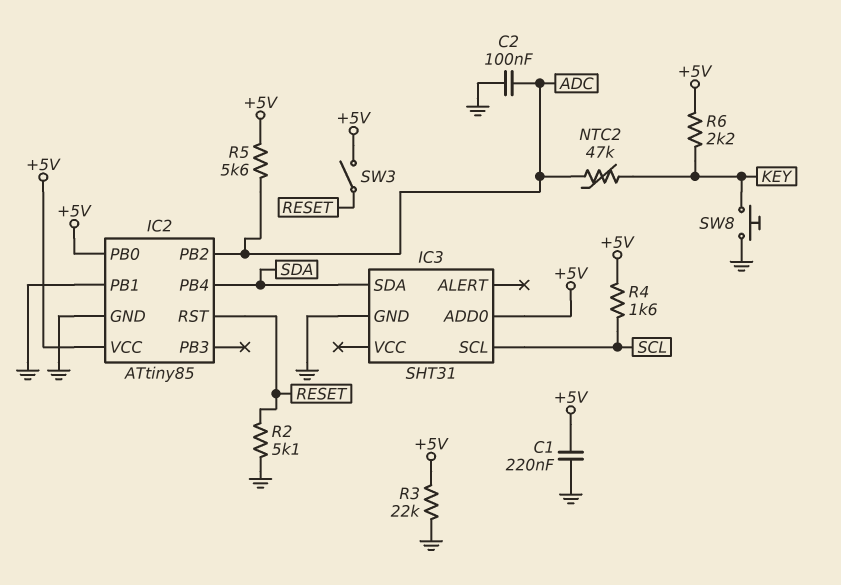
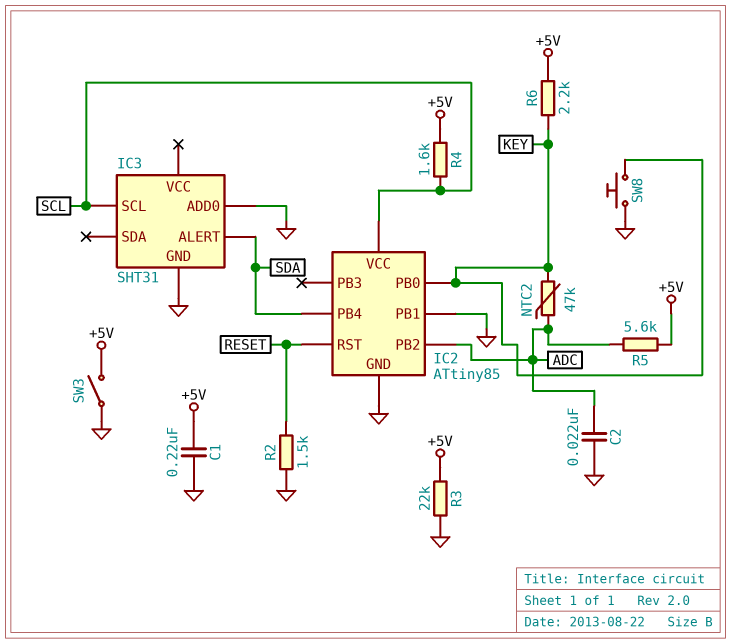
C2: 100nF (ADC, GND) -> 22nF (ADC, GND)
IC2 pin PB0: +5V -> KEY
IC2 pin VCC: +5V -> SCL
IC3 pin ADD0: +5V -> GND
IC3 pin ALERT: none -> SDA
IC3 pin SDA: SDA -> none
R2: 5.1k (GND, RESET) -> 1.5k (GND, RESET)
SW3: switch (+5V, RESET) -> switch (+5V, GND)

